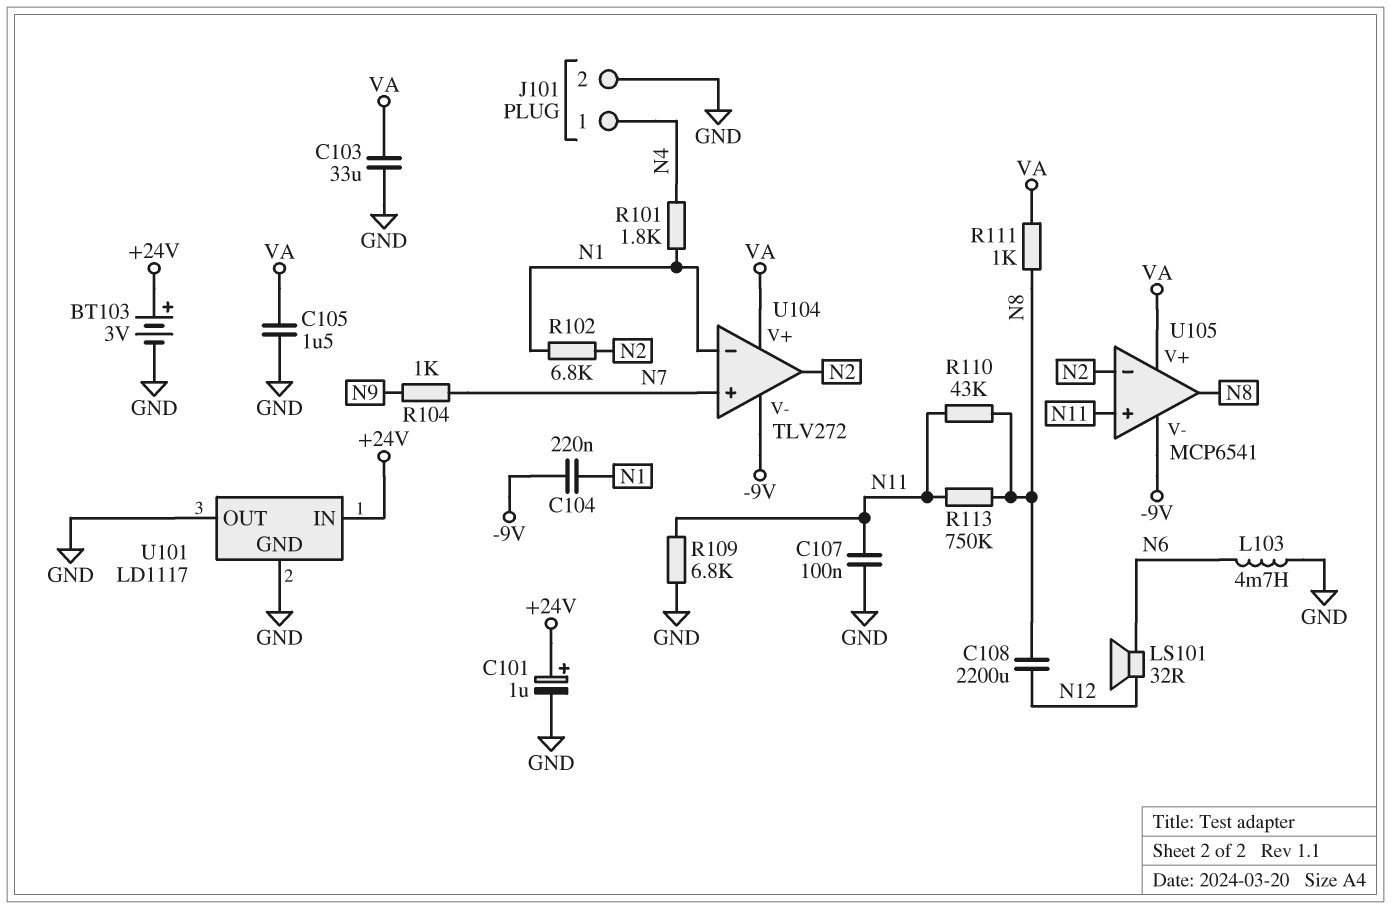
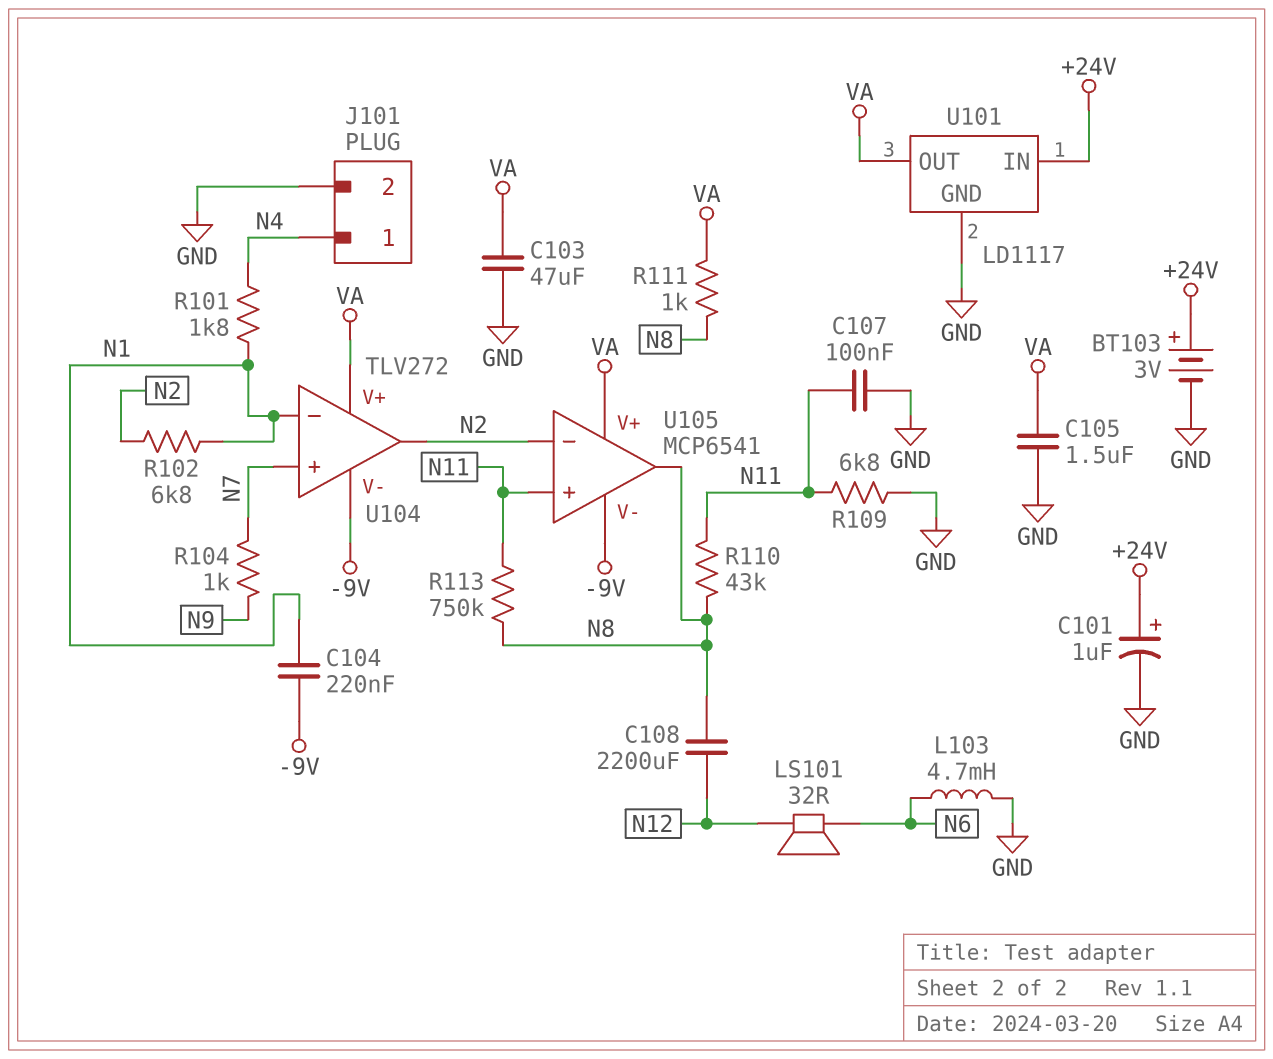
C103: 33uF (GND, VA) -> 47uF (GND, VA)
U101 pin OUT: GND -> VA

